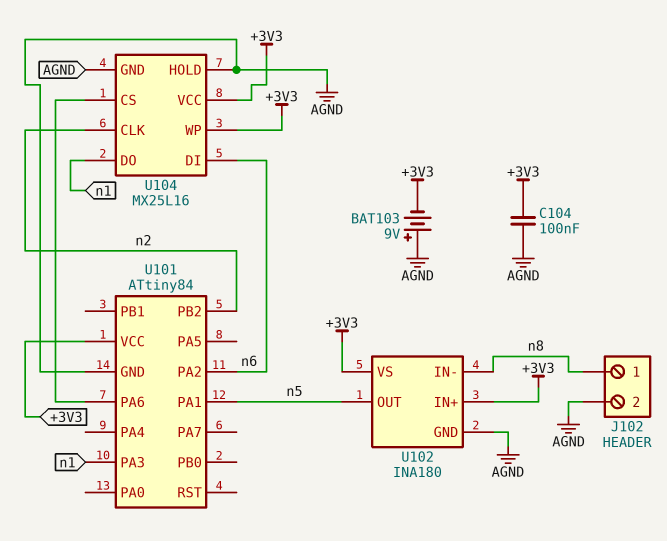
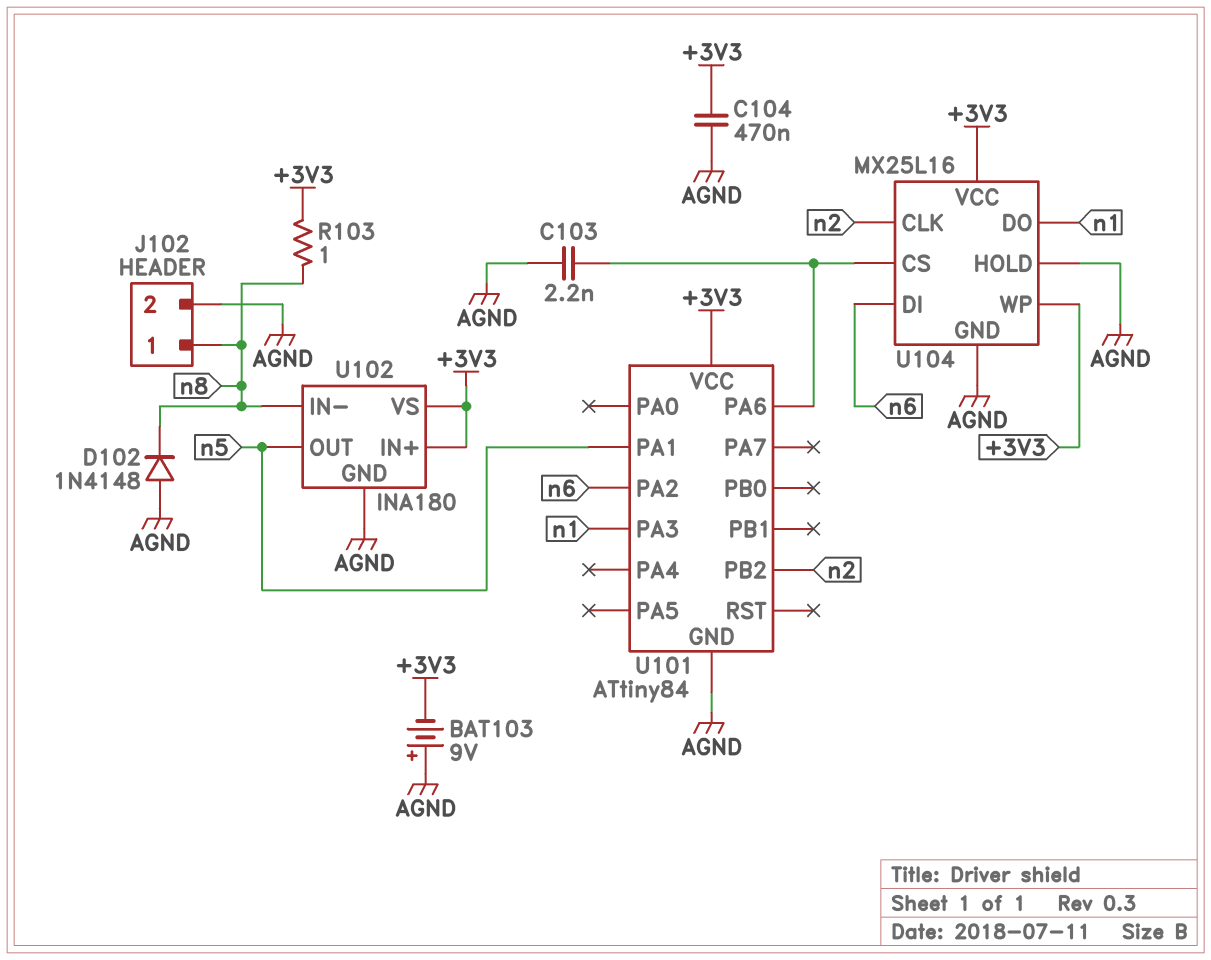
C103: none -> 2.2nF (AGND, U101/PA6)
C104: 100nF (+3V3, AGND) -> 470nF (+3V3, AGND)
D102: none -> diode 1N4148 (A AGND, K n8)
R103: none -> 1 (+3V3, n8)

